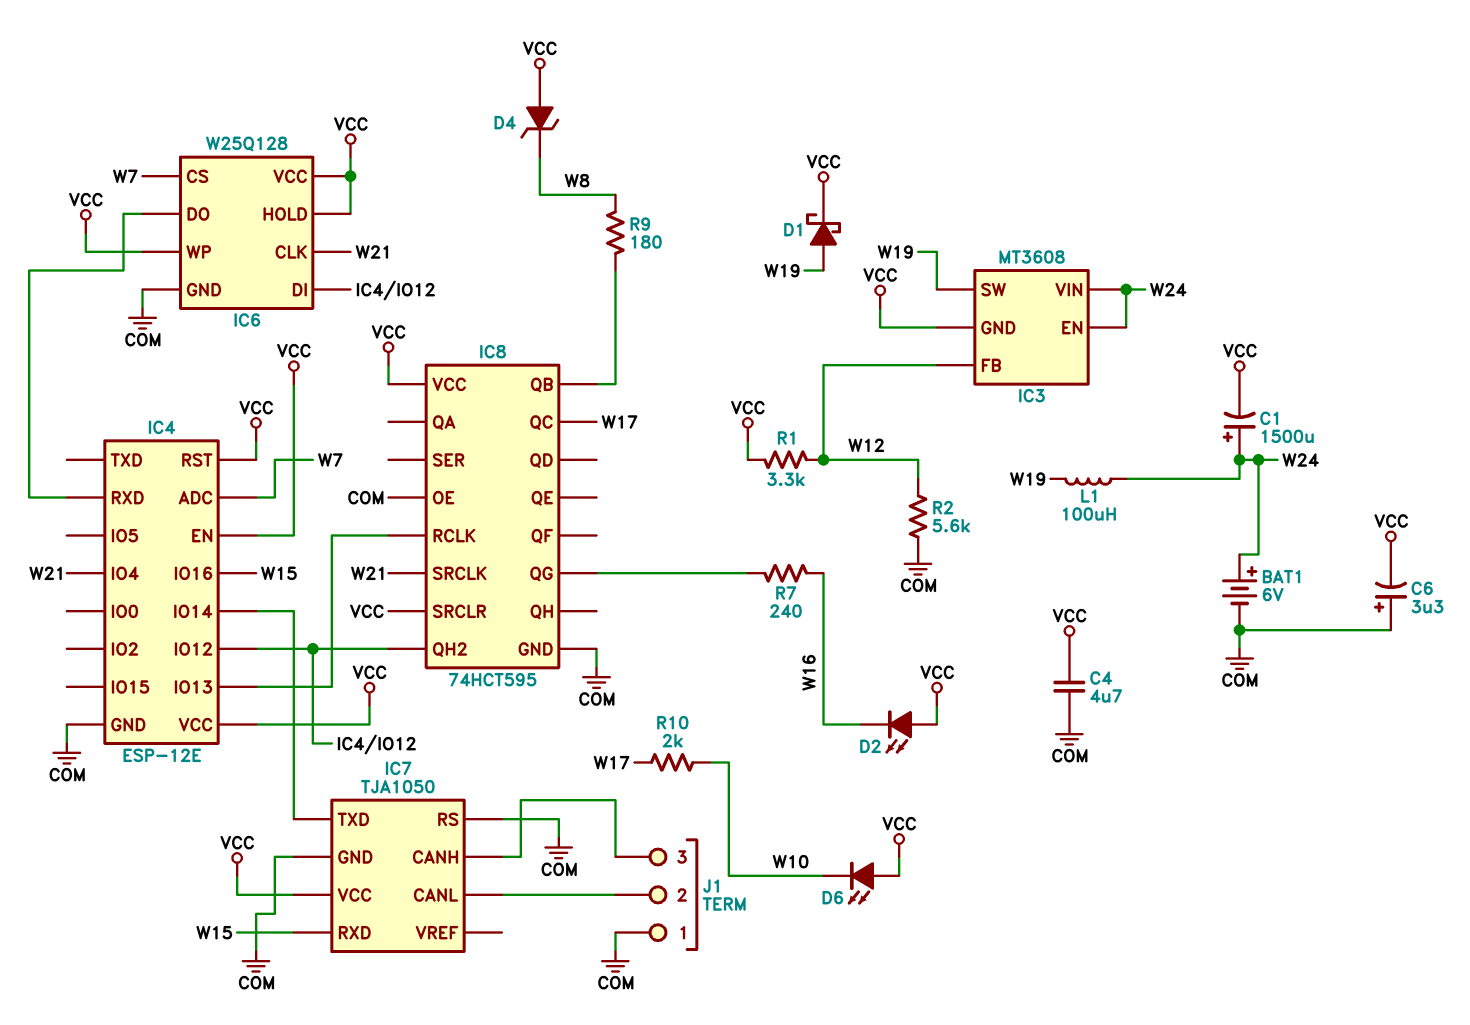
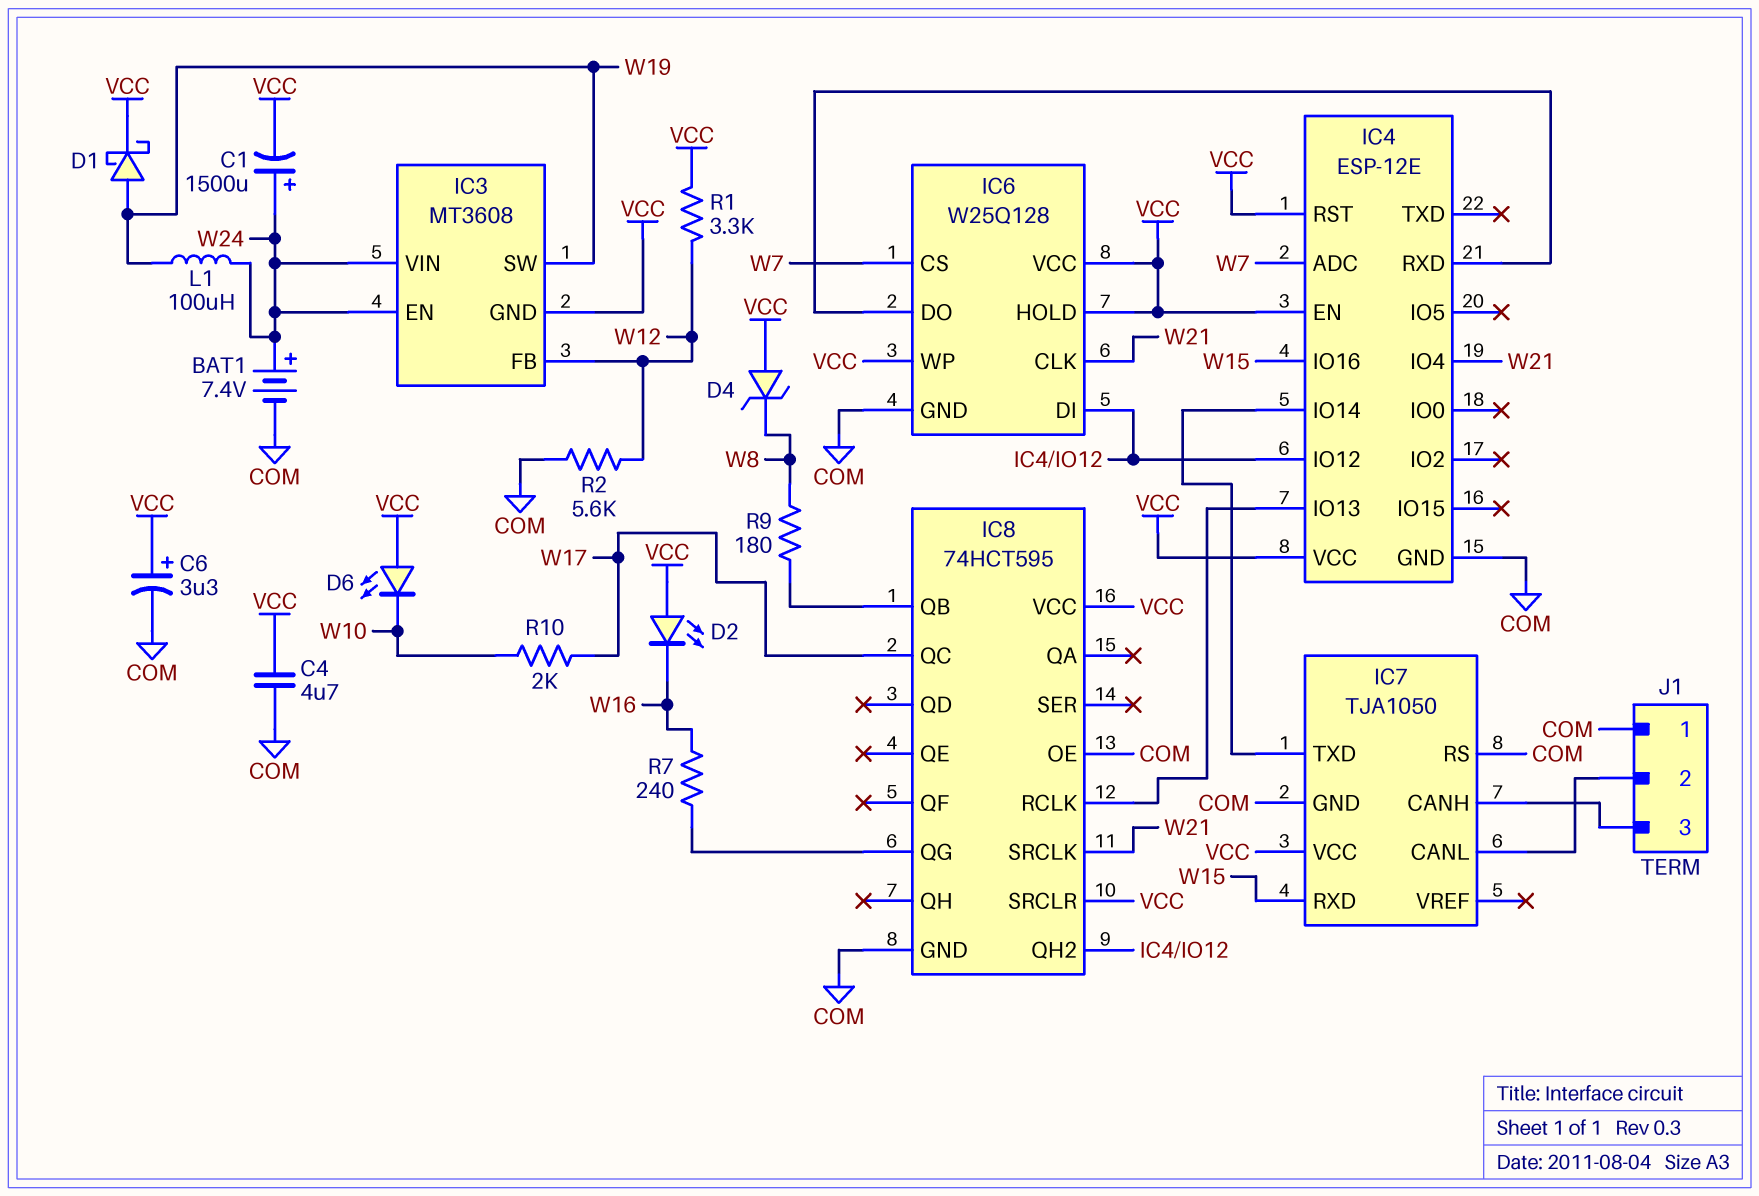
BAT1: 6V (plus W24, minus COM) -> 7.4V (plus W24, minus COM)
C6: 3.3uF (plus COM, minus VCC) -> 3.3uF (plus VCC, minus COM)

